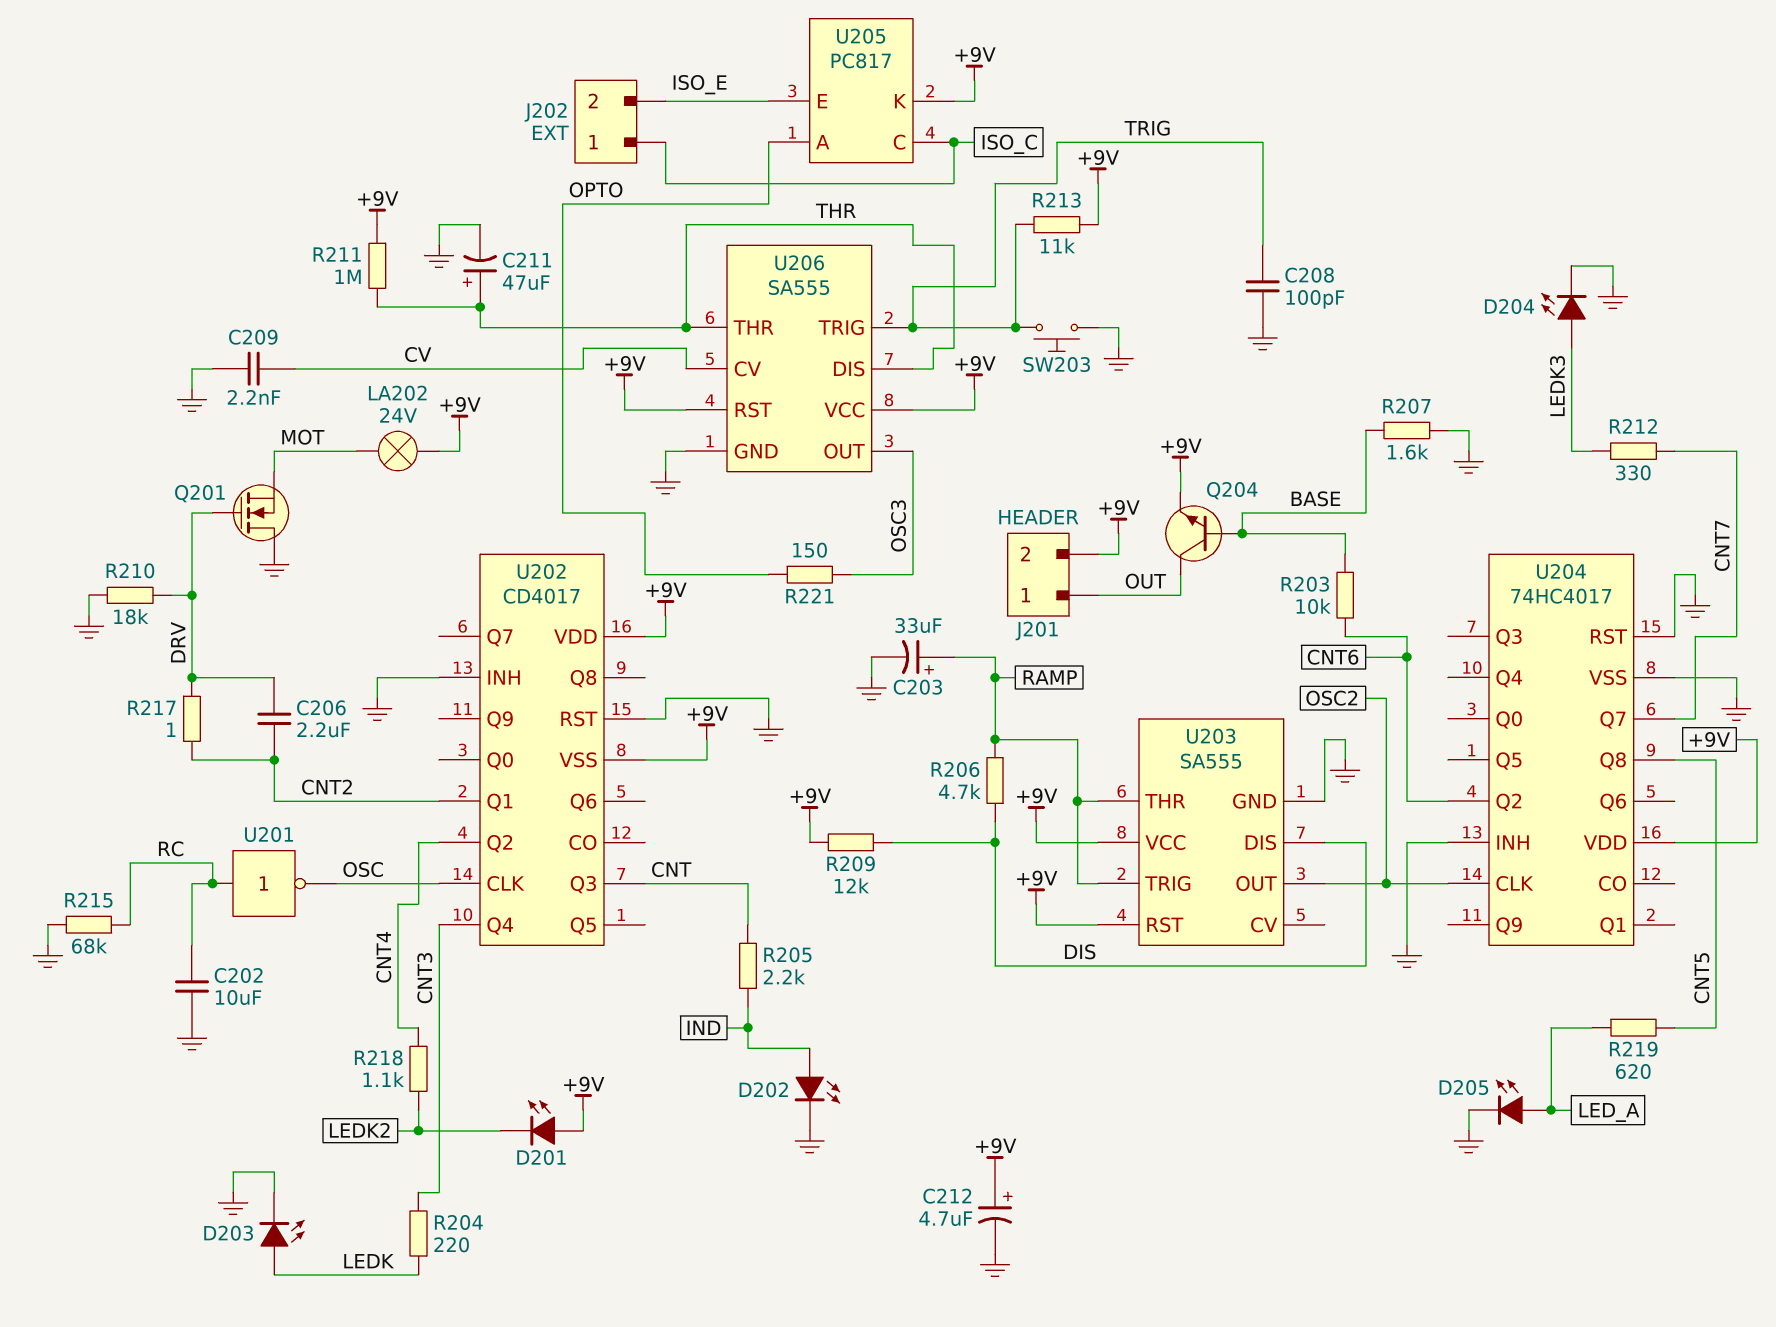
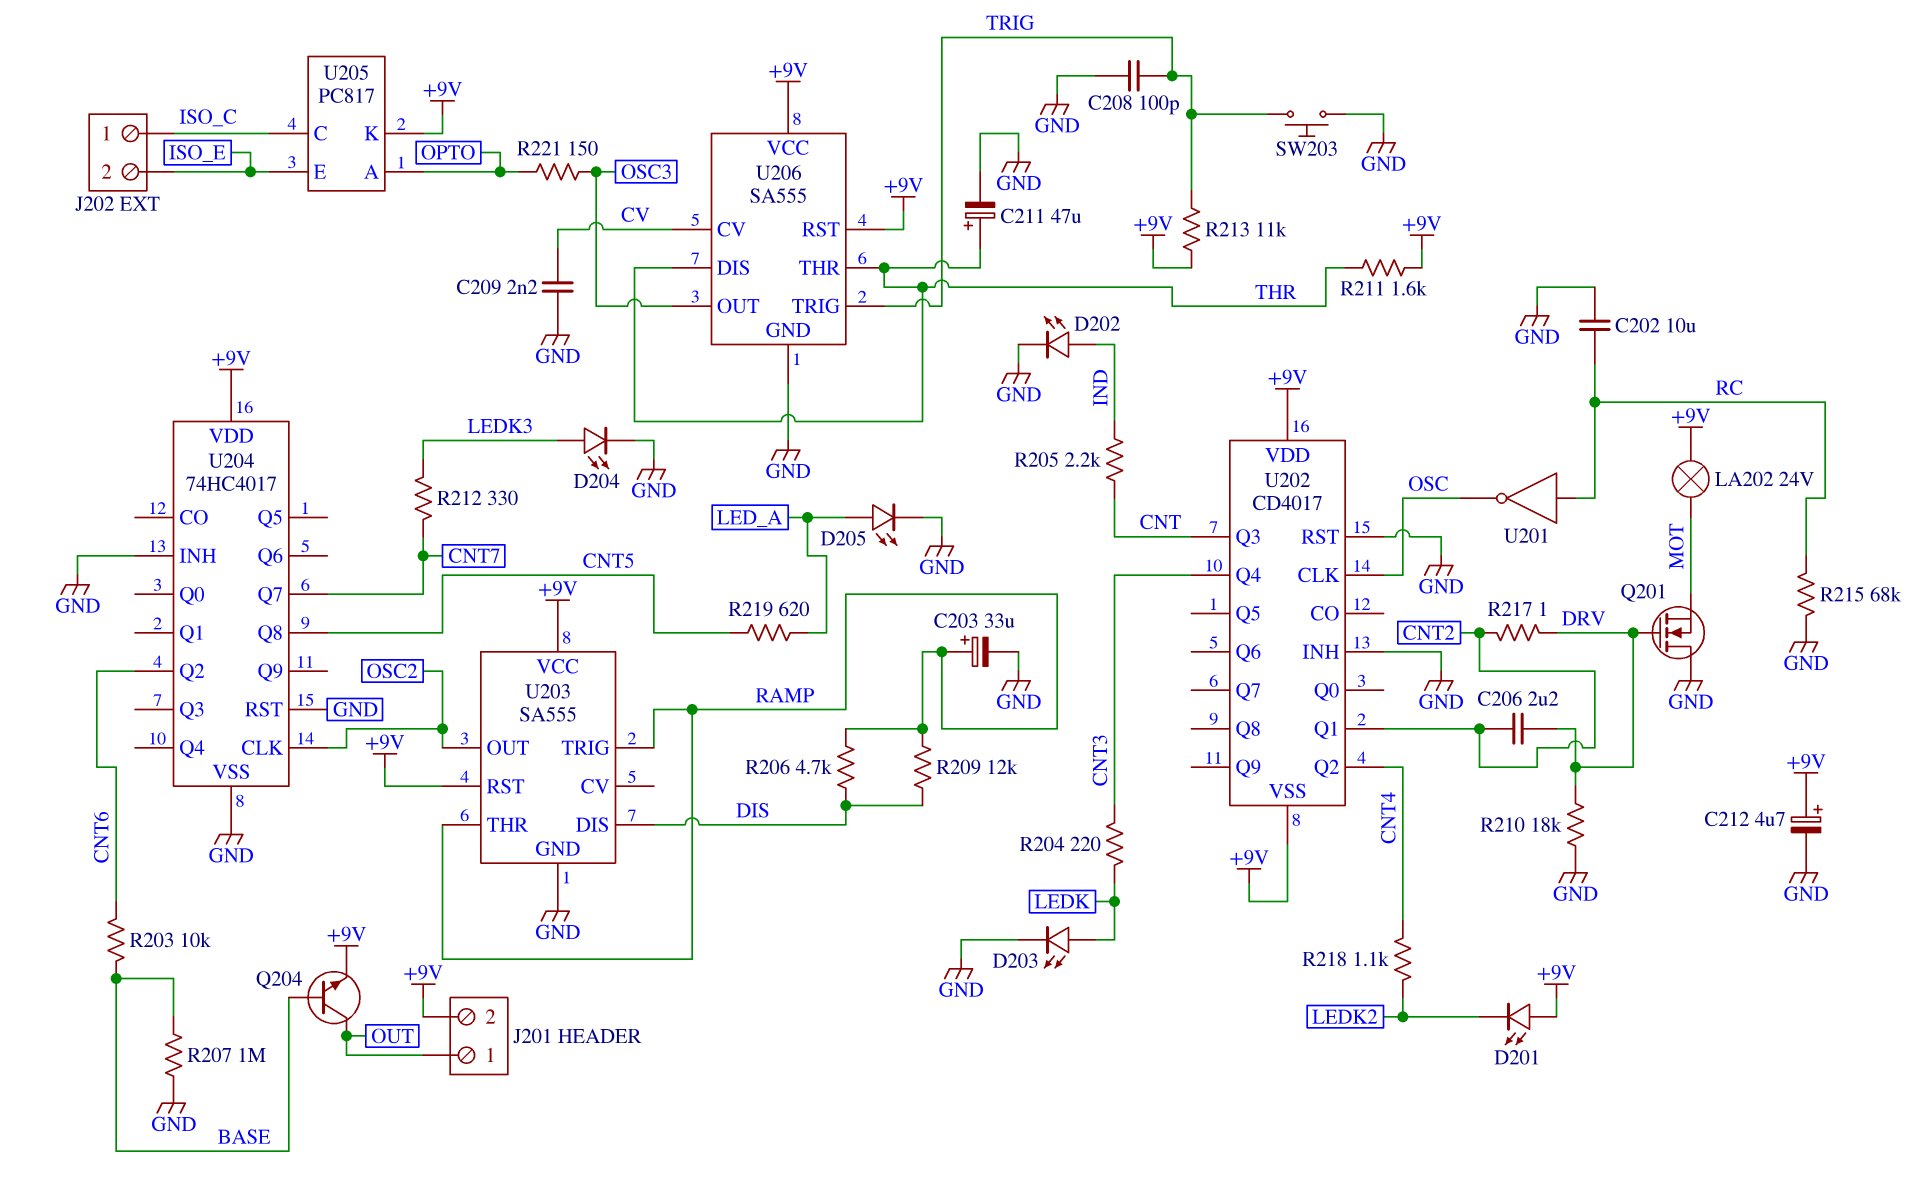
R207: 1.6k (BASE, GND) -> 1M (BASE, GND)
R209: 12k (+9V, DIS) -> 12k (DIS, RAMP)
R211: 1M (+9V, THR) -> 1.6k (+9V, THR)

